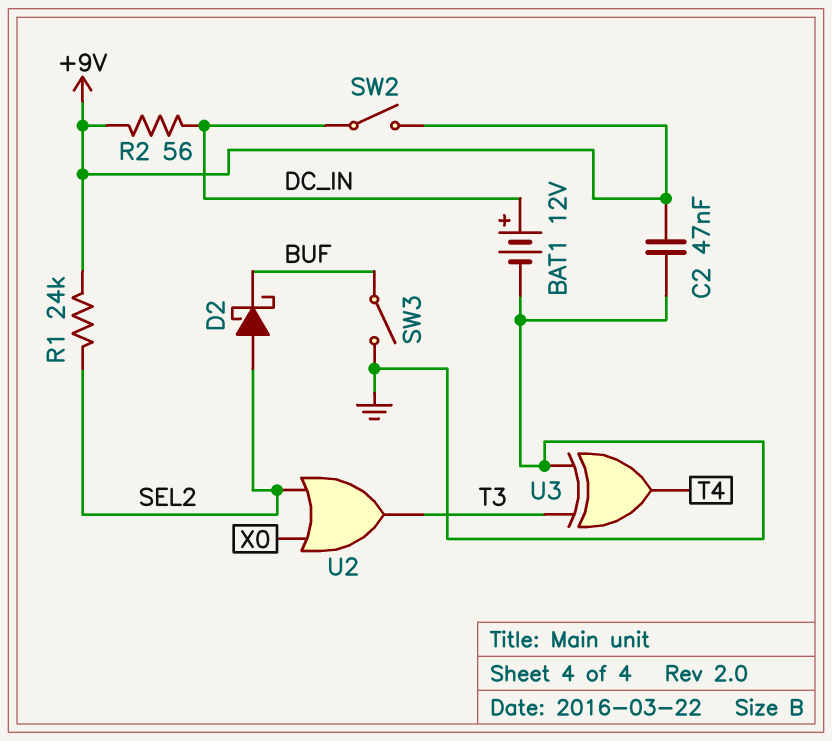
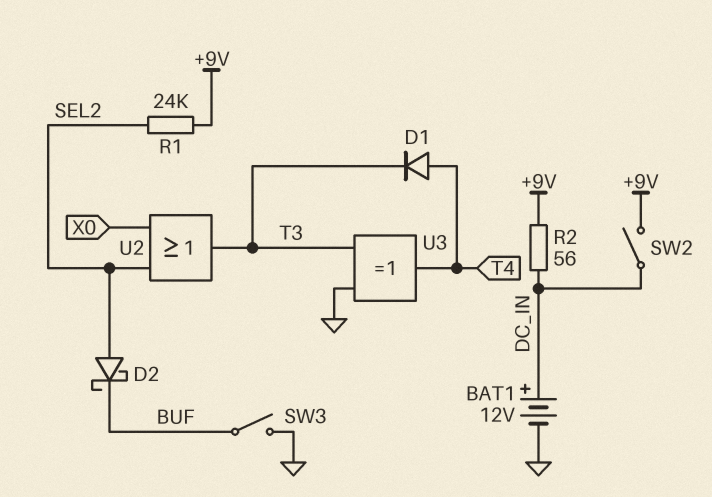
C2: 47nF (+9V, GND) -> none
D1: none -> diode (A T4, K T3)

